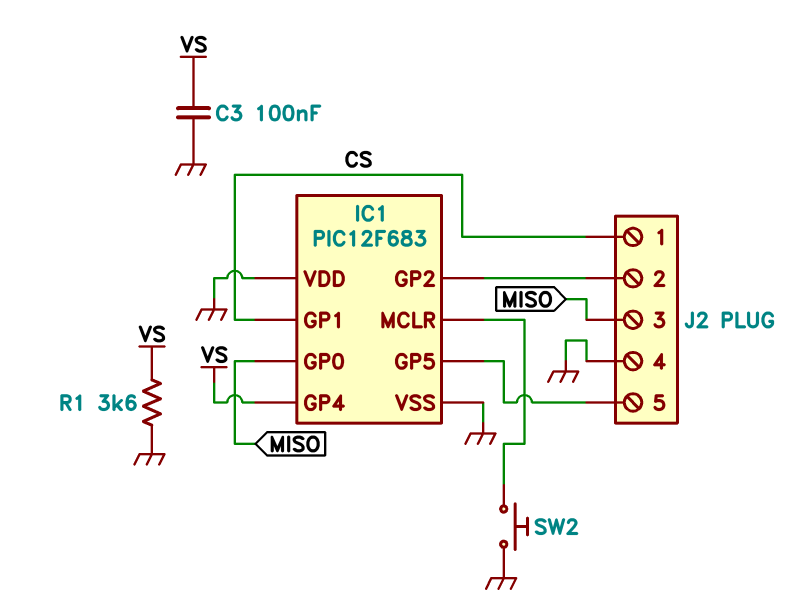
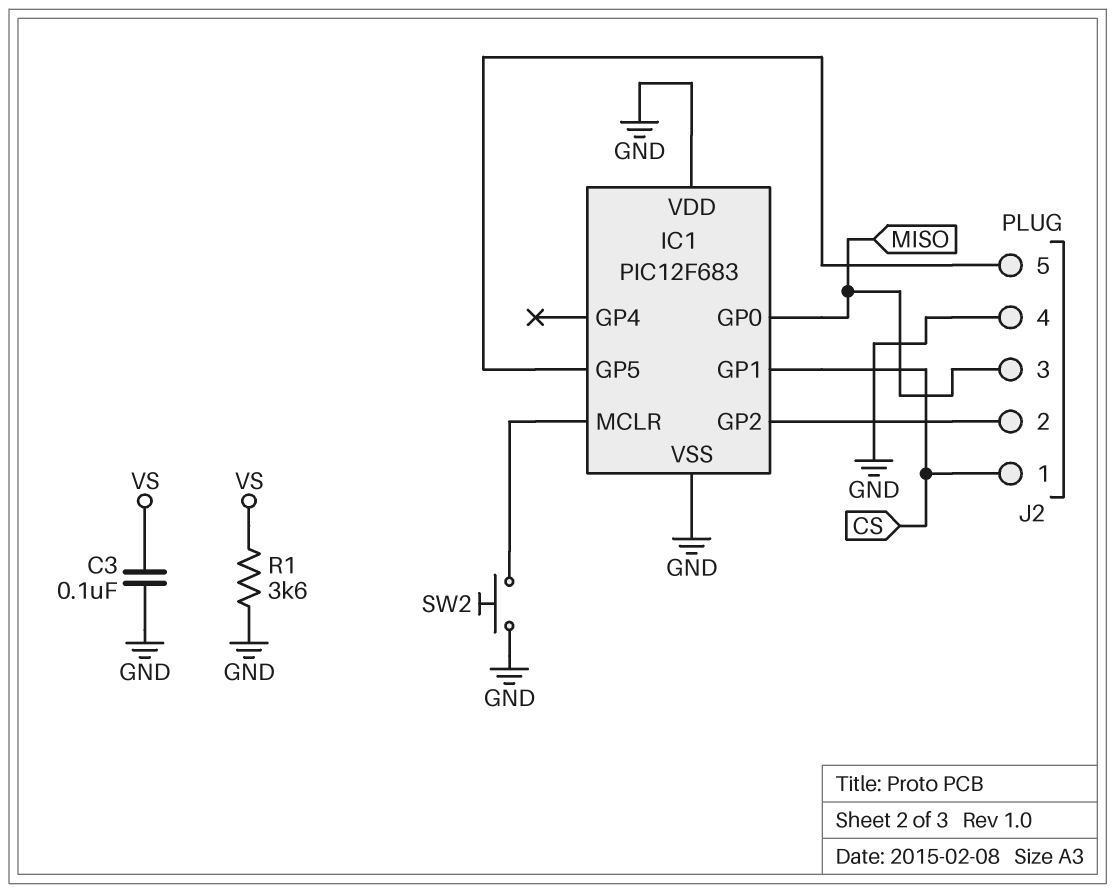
IC1 pin GP4: VS -> none

